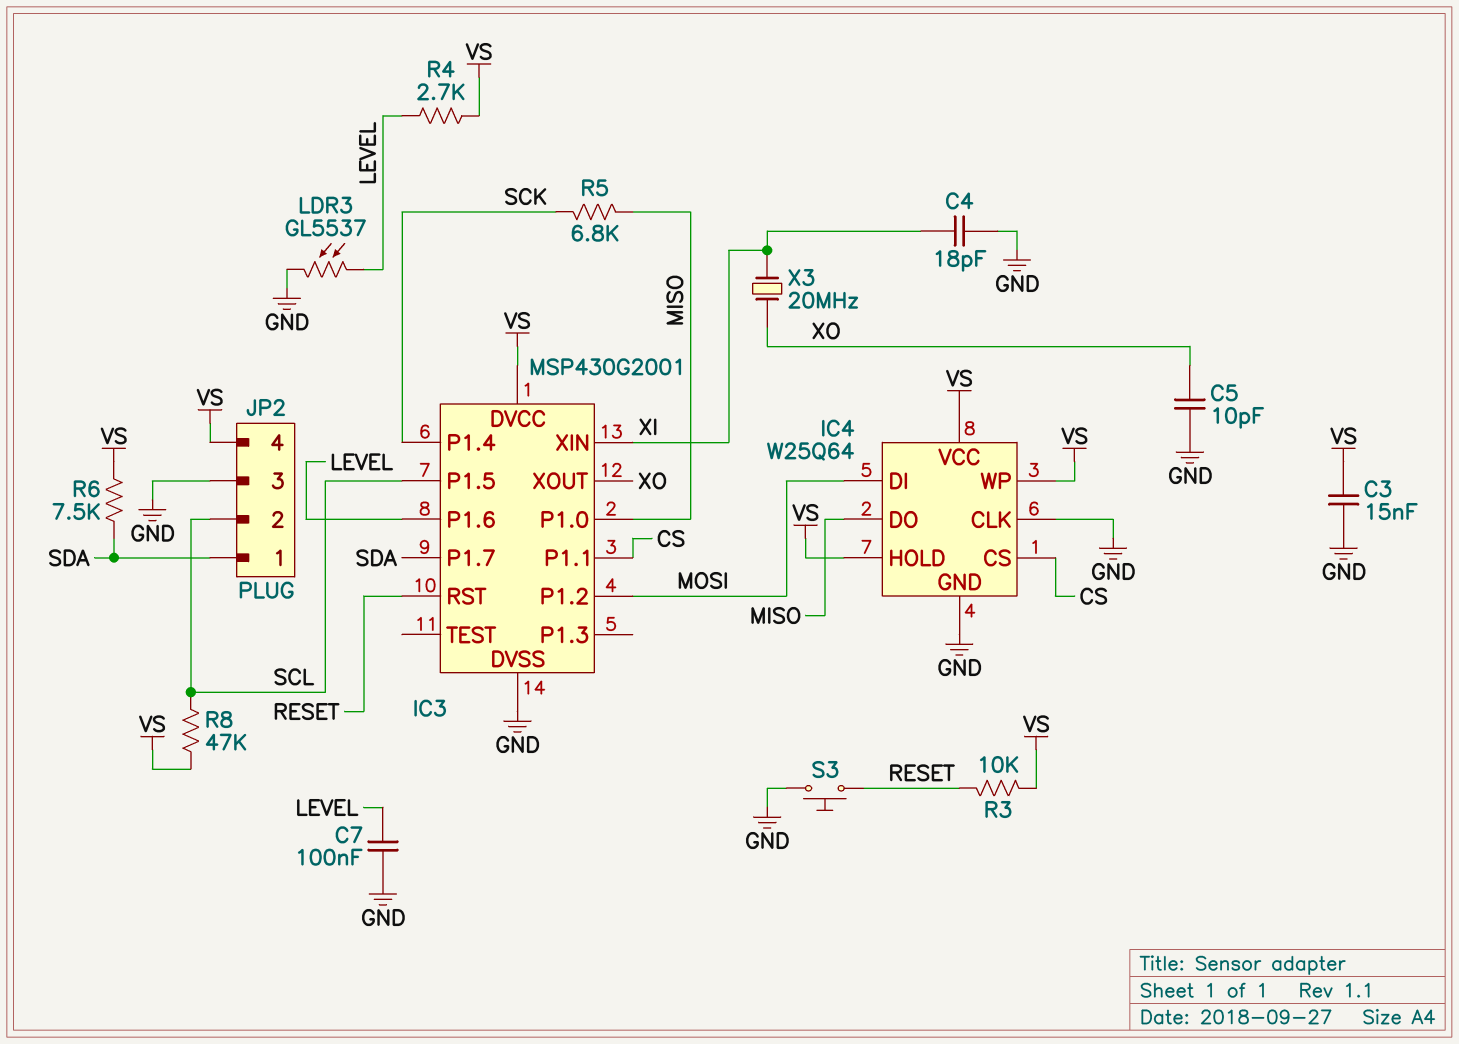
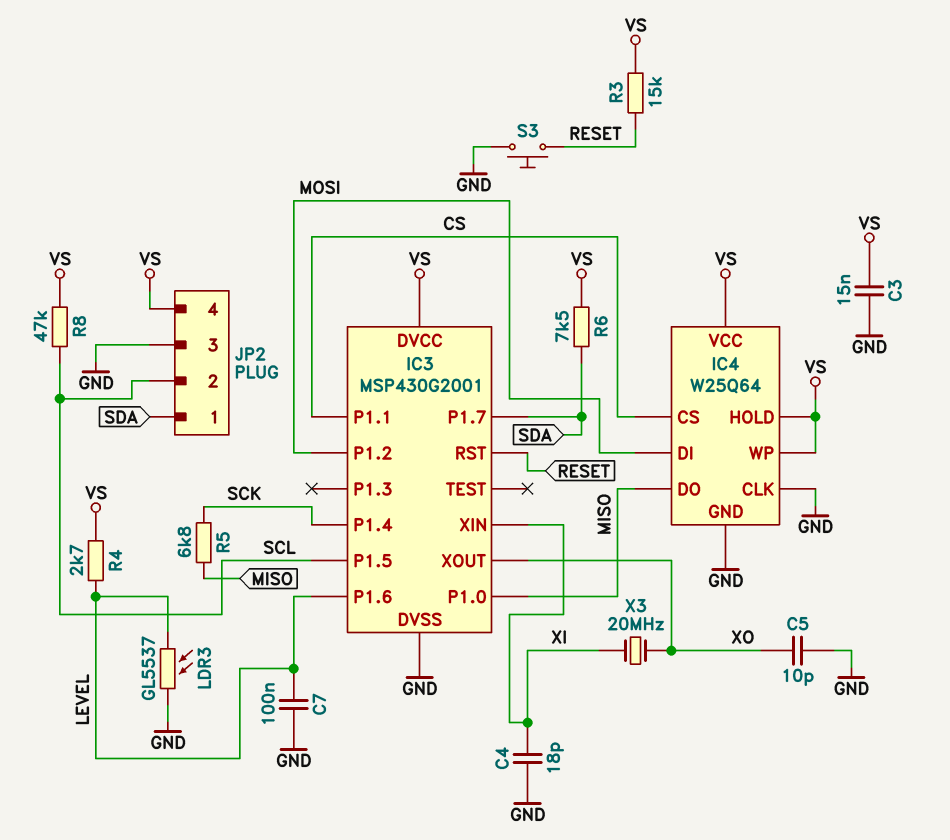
R3: 10k (RESET, VS) -> 15k (RESET, VS)

